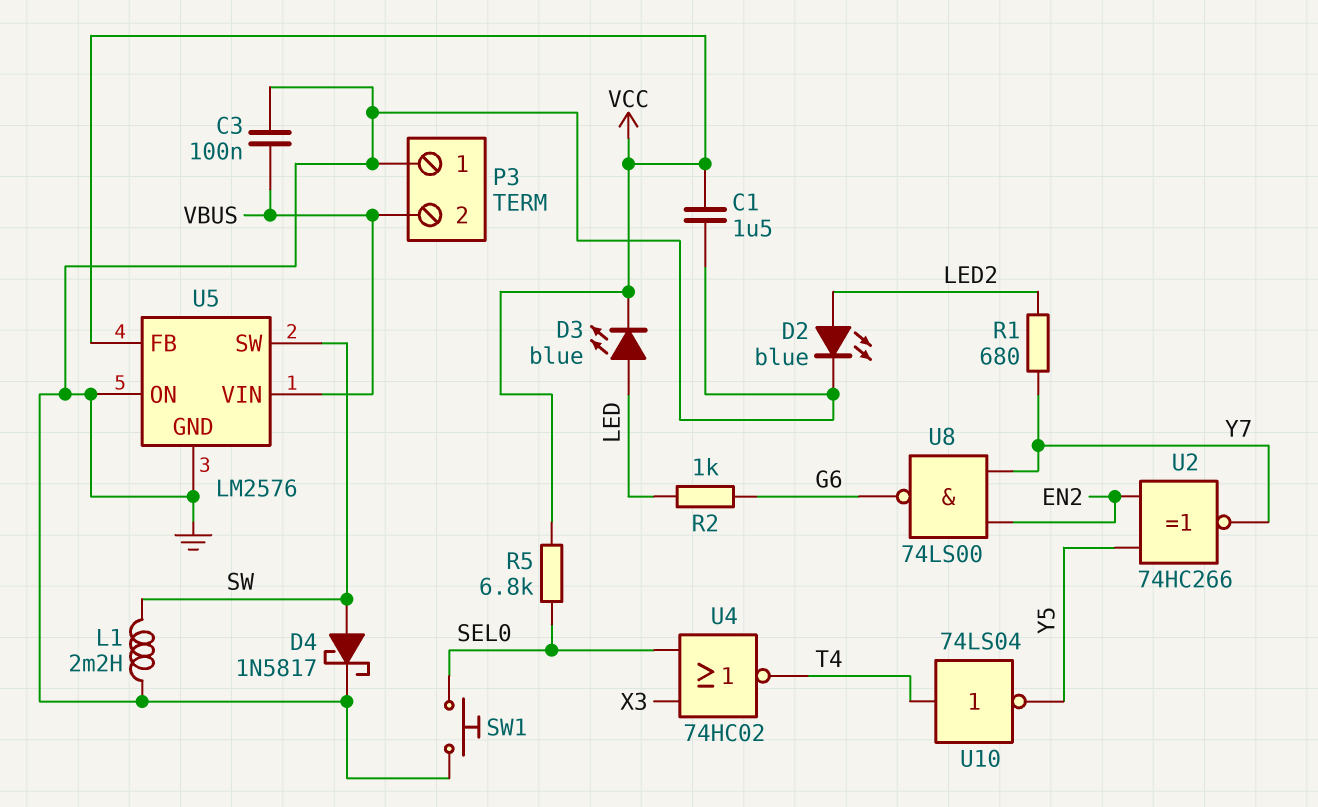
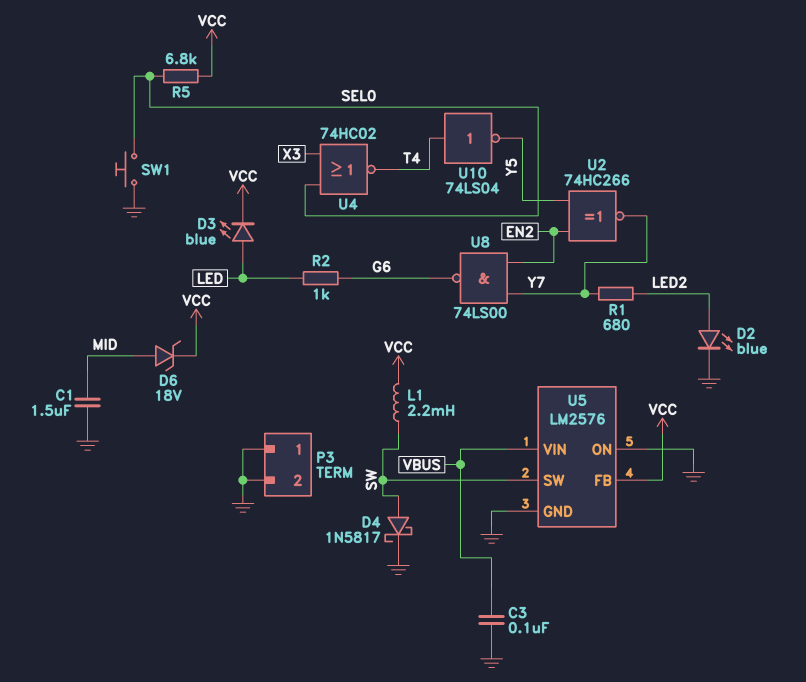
C1: 1.5uF (GND, VCC) -> 1.5uF (GND, MID)
D6: none -> zener 18V (A MID, K VCC)
L1: 2.2mH (GND, SW) -> 2.2mH (SW, VCC)
P3 pin 2: VBUS -> GND

